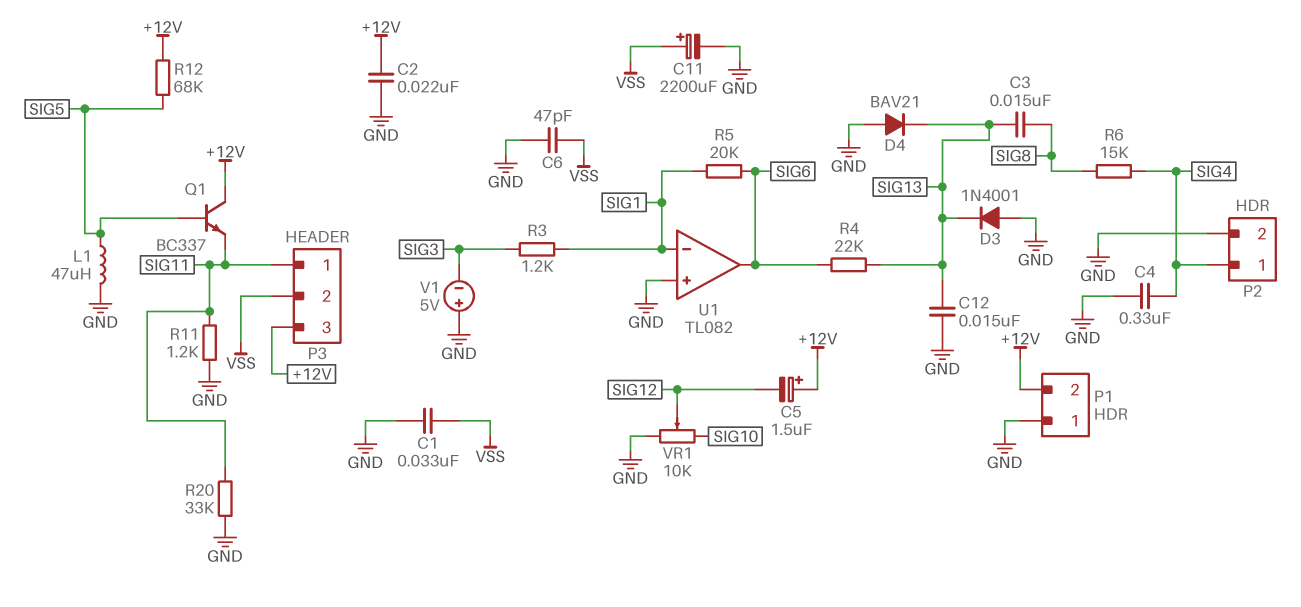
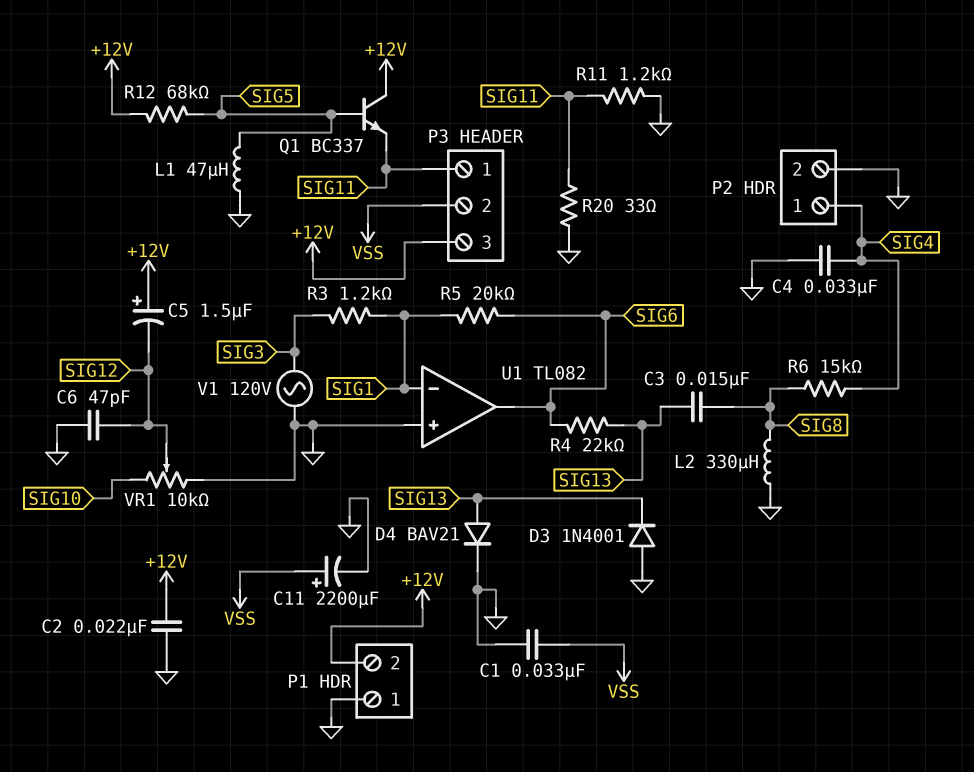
C4: 330nF (GND, SIG4) -> 33nF (GND, SIG4)
C6: 47pF (GND, VSS) -> 47pF (GND, SIG12)
C12: 15nF (GND, SIG13) -> none
D4: diode BAV21 (A GND, K SIG13) -> diode BAV21 (A SIG13, K GND)
L2: none -> 330uH (GND, SIG8)
R20: 33k (GND, SIG11) -> 33 (GND, SIG11)
V1: 5V (plus GND, minus SIG3) -> AC 120V (GND, SIG3)

